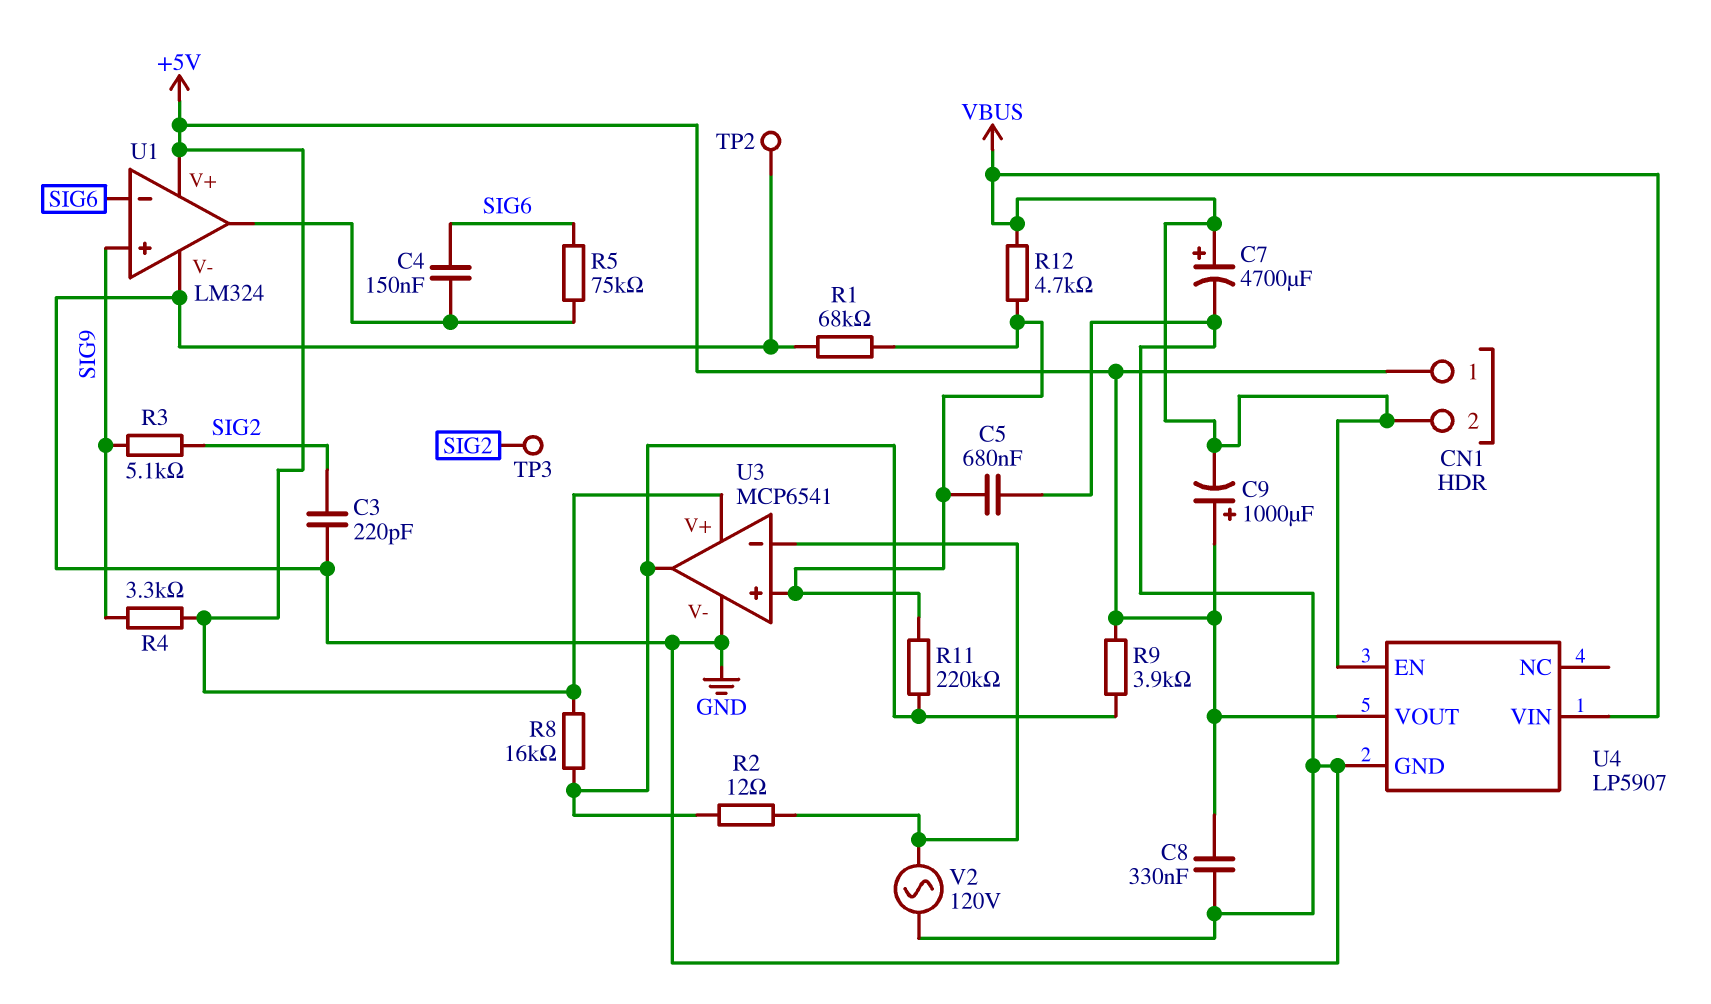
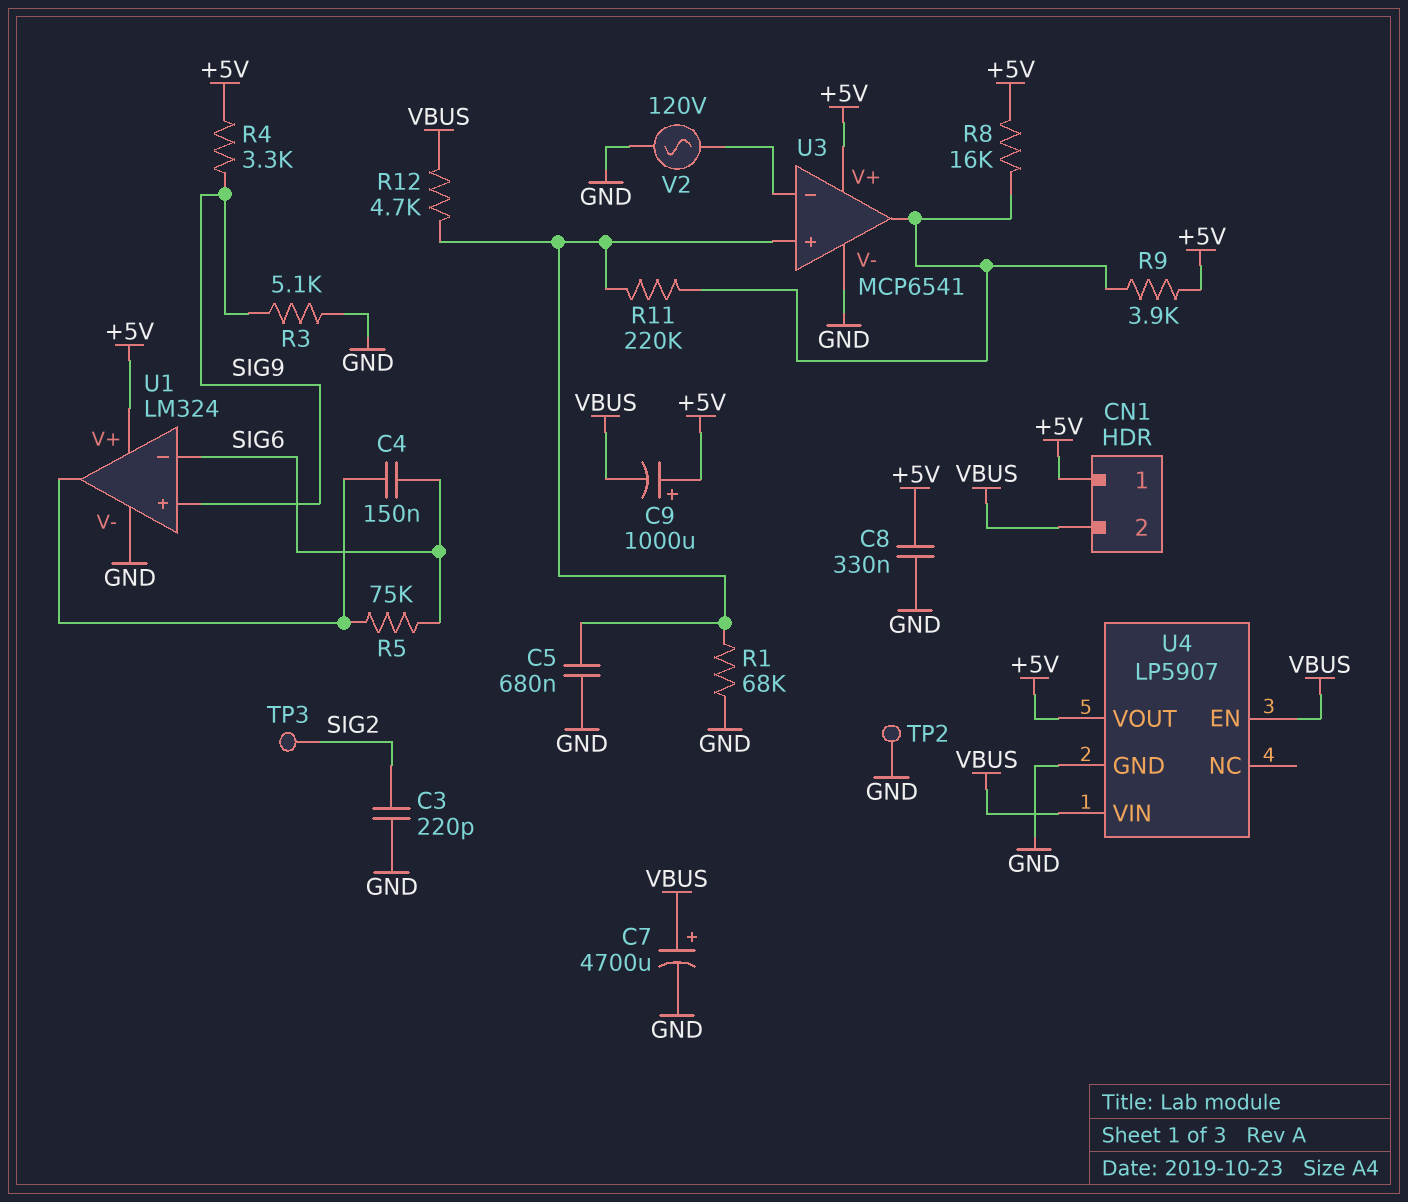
R2: 12 (U3/in-, U3/out) -> none
R3: 5.1k (SIG2, SIG9) -> 5.1k (GND, SIG9)

